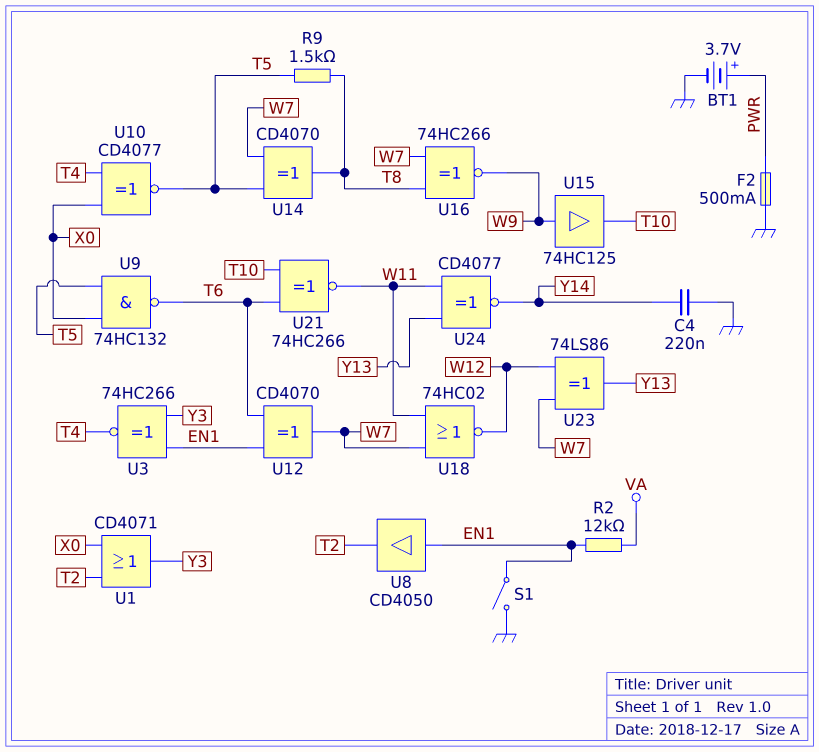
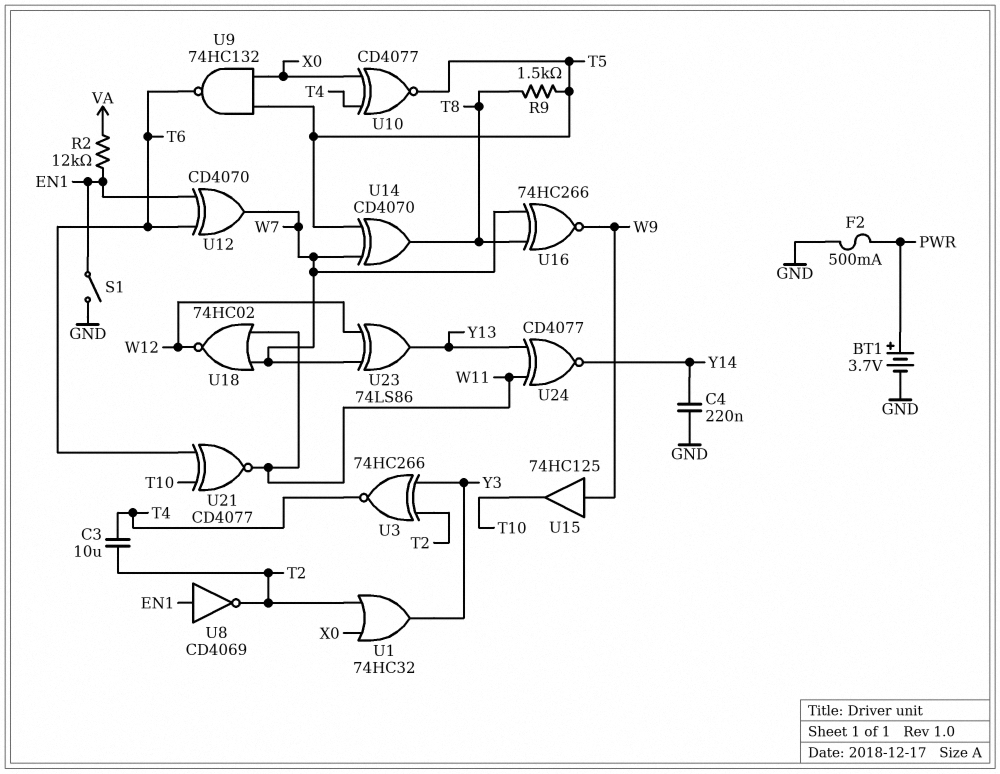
C3: none -> 10uF (T2, T4)
U1: OR CD4071 (in T2, in X0, out Y3) -> OR 74HC32 (in T2, in X0, out Y3)
U3: XNOR 74HC266 (in EN1, in Y3, out T4) -> XNOR 74HC266 (in T2, in Y3, out T4)
U8: buffer CD4050 (in EN1, out T2) -> NOT CD4069 (in EN1, out T2)
U21: XNOR 74HC266 (in T6, in T10, out W11) -> XNOR CD4077 (in T6, in T10, out W11)

